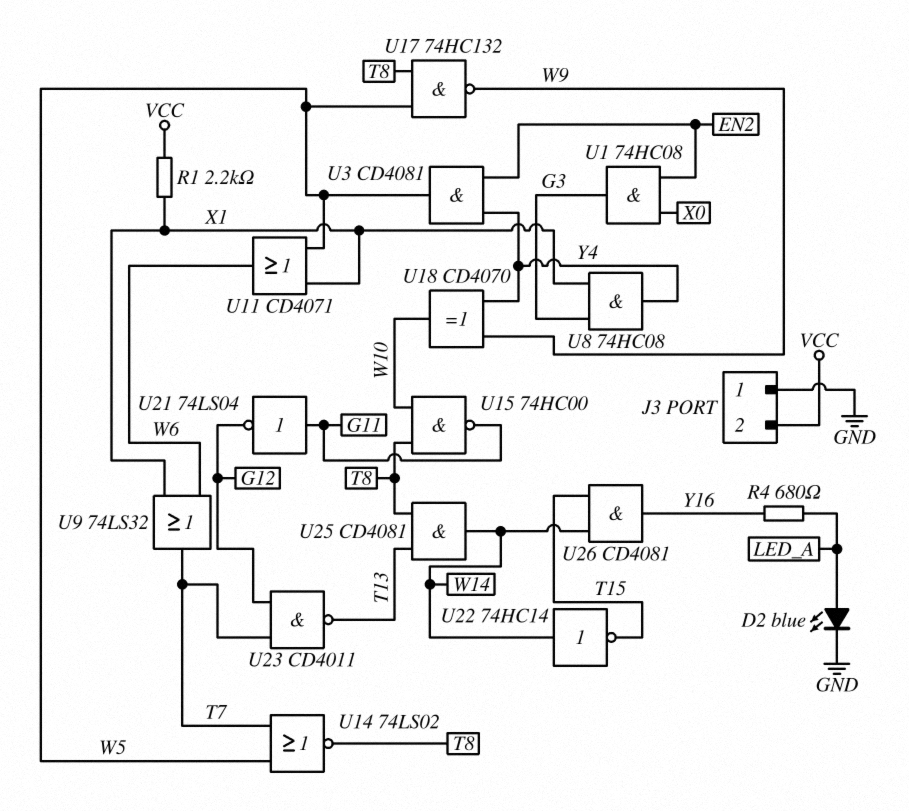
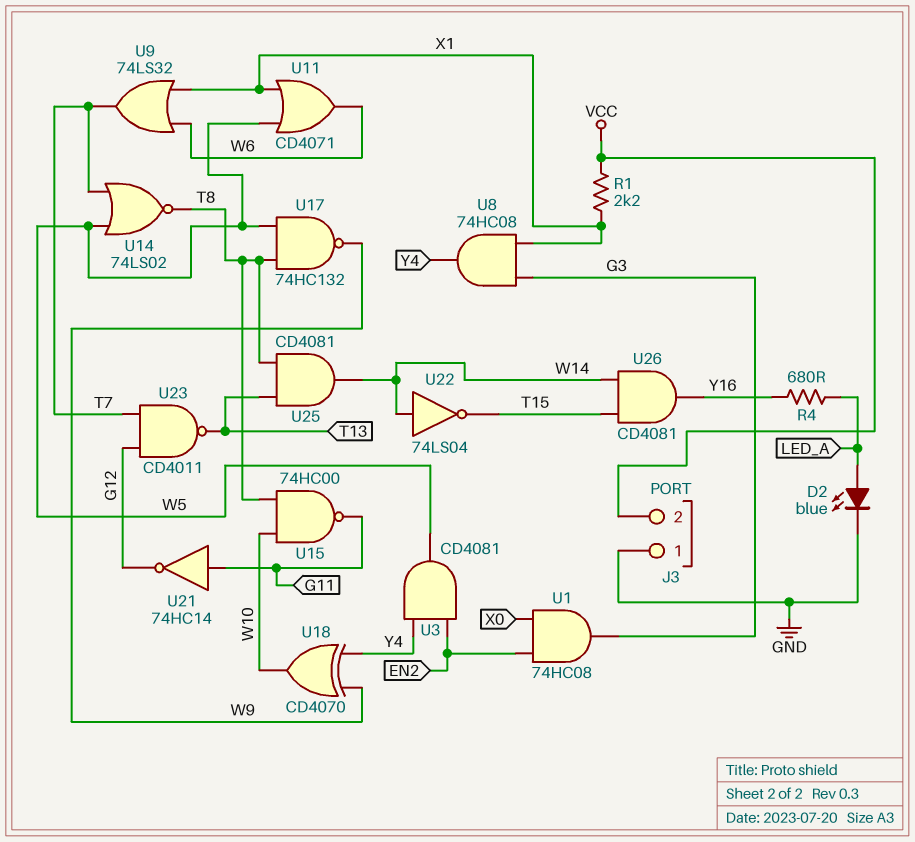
U21: NOT 74LS04 (in G11, out G12) -> NOT 74HC14 (in G11, out G12)
U22: NOT 74HC14 (in W14, out T15) -> NOT 74LS04 (in W14, out T15)

